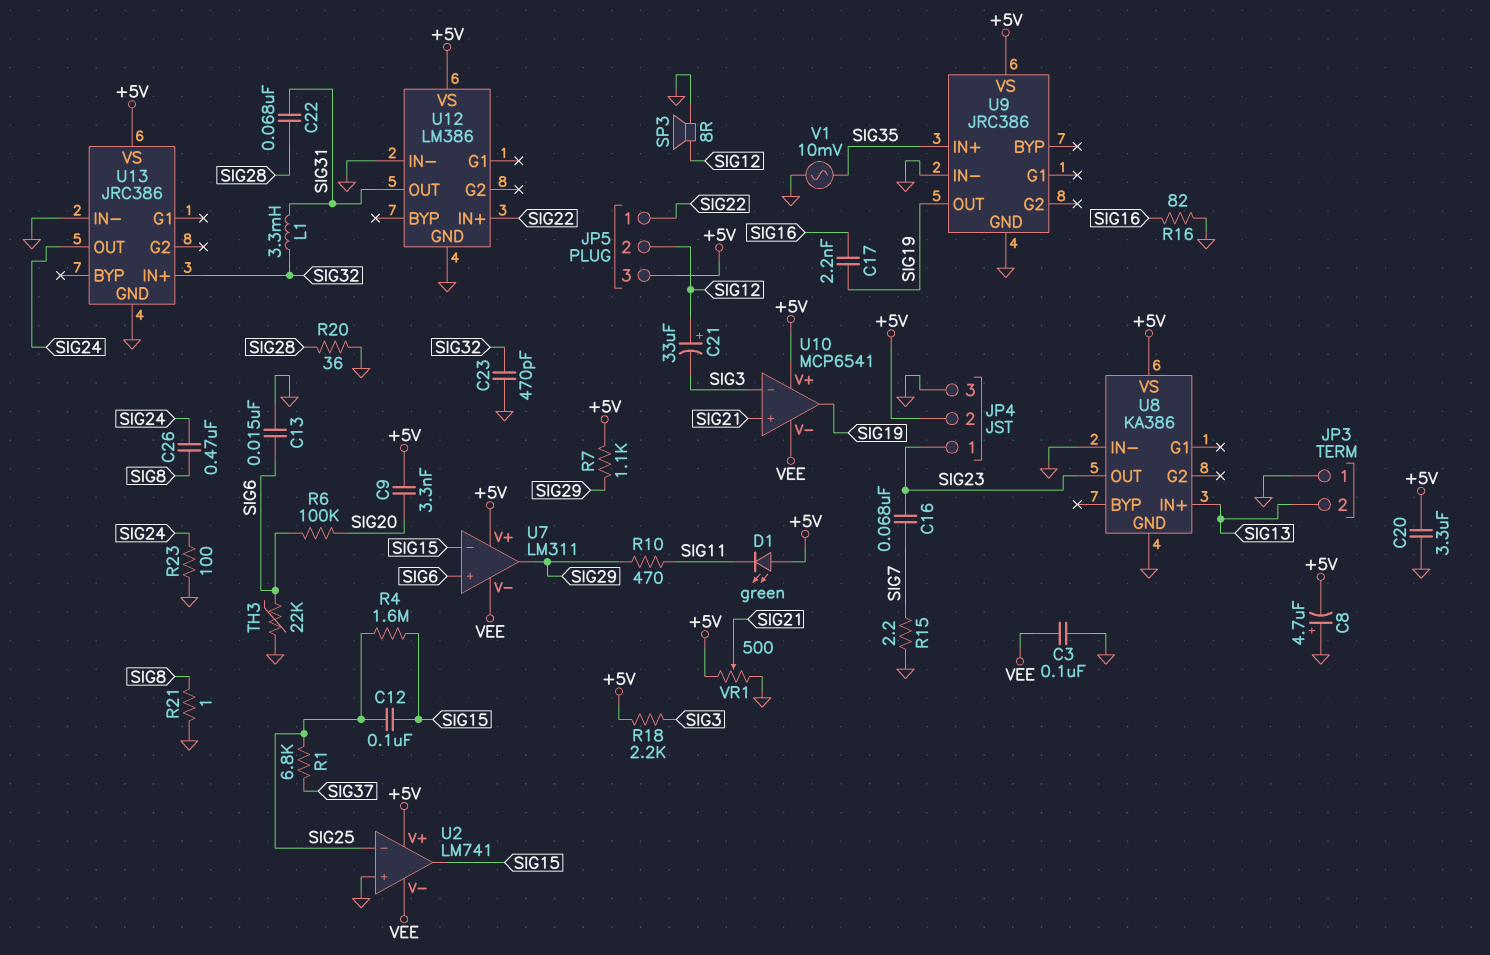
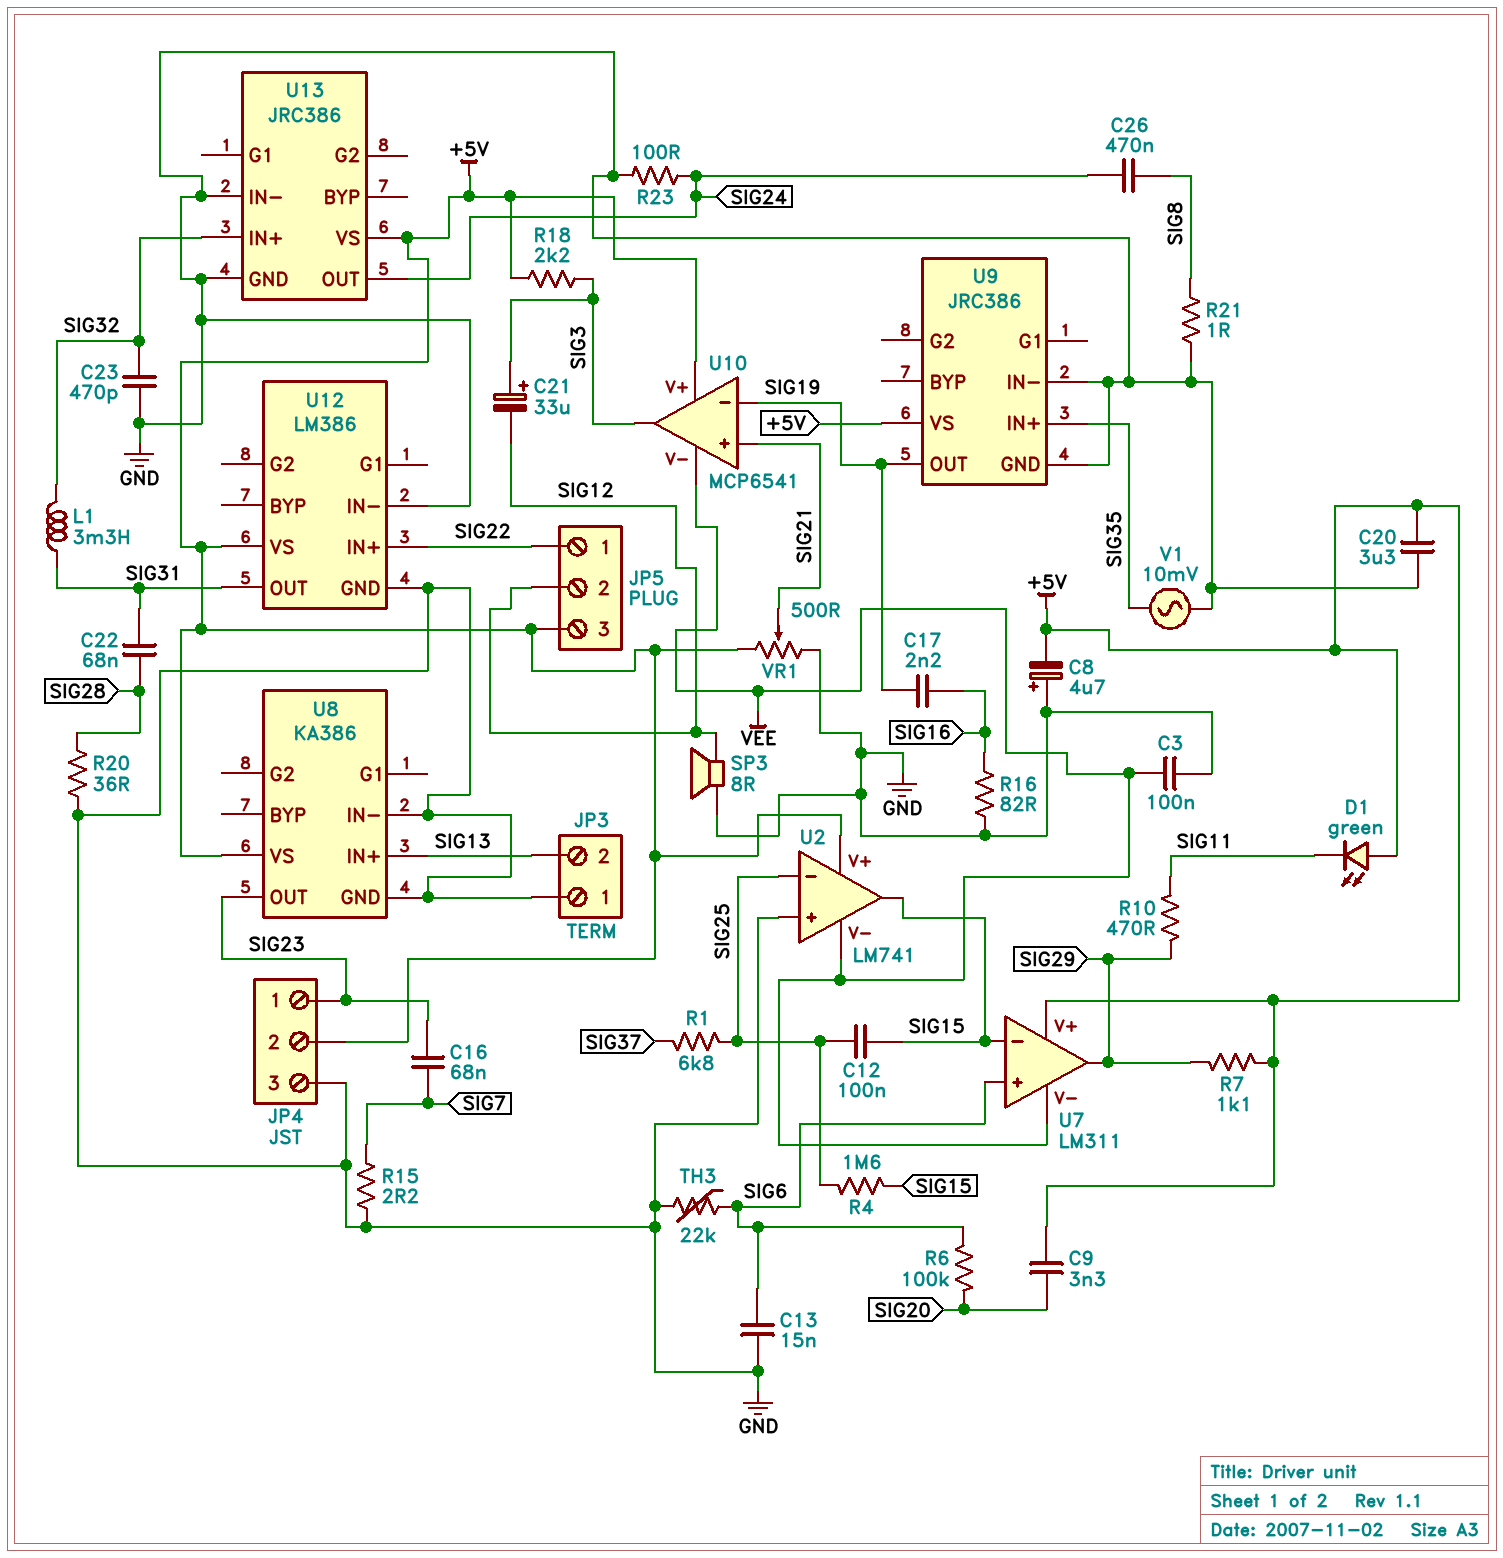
C21: 33uF (plus SIG12, minus SIG3) -> 33uF (plus SIG3, minus SIG12)
U10 pin in-: SIG3 -> SIG19
U10 pin out: SIG19 -> SIG3

